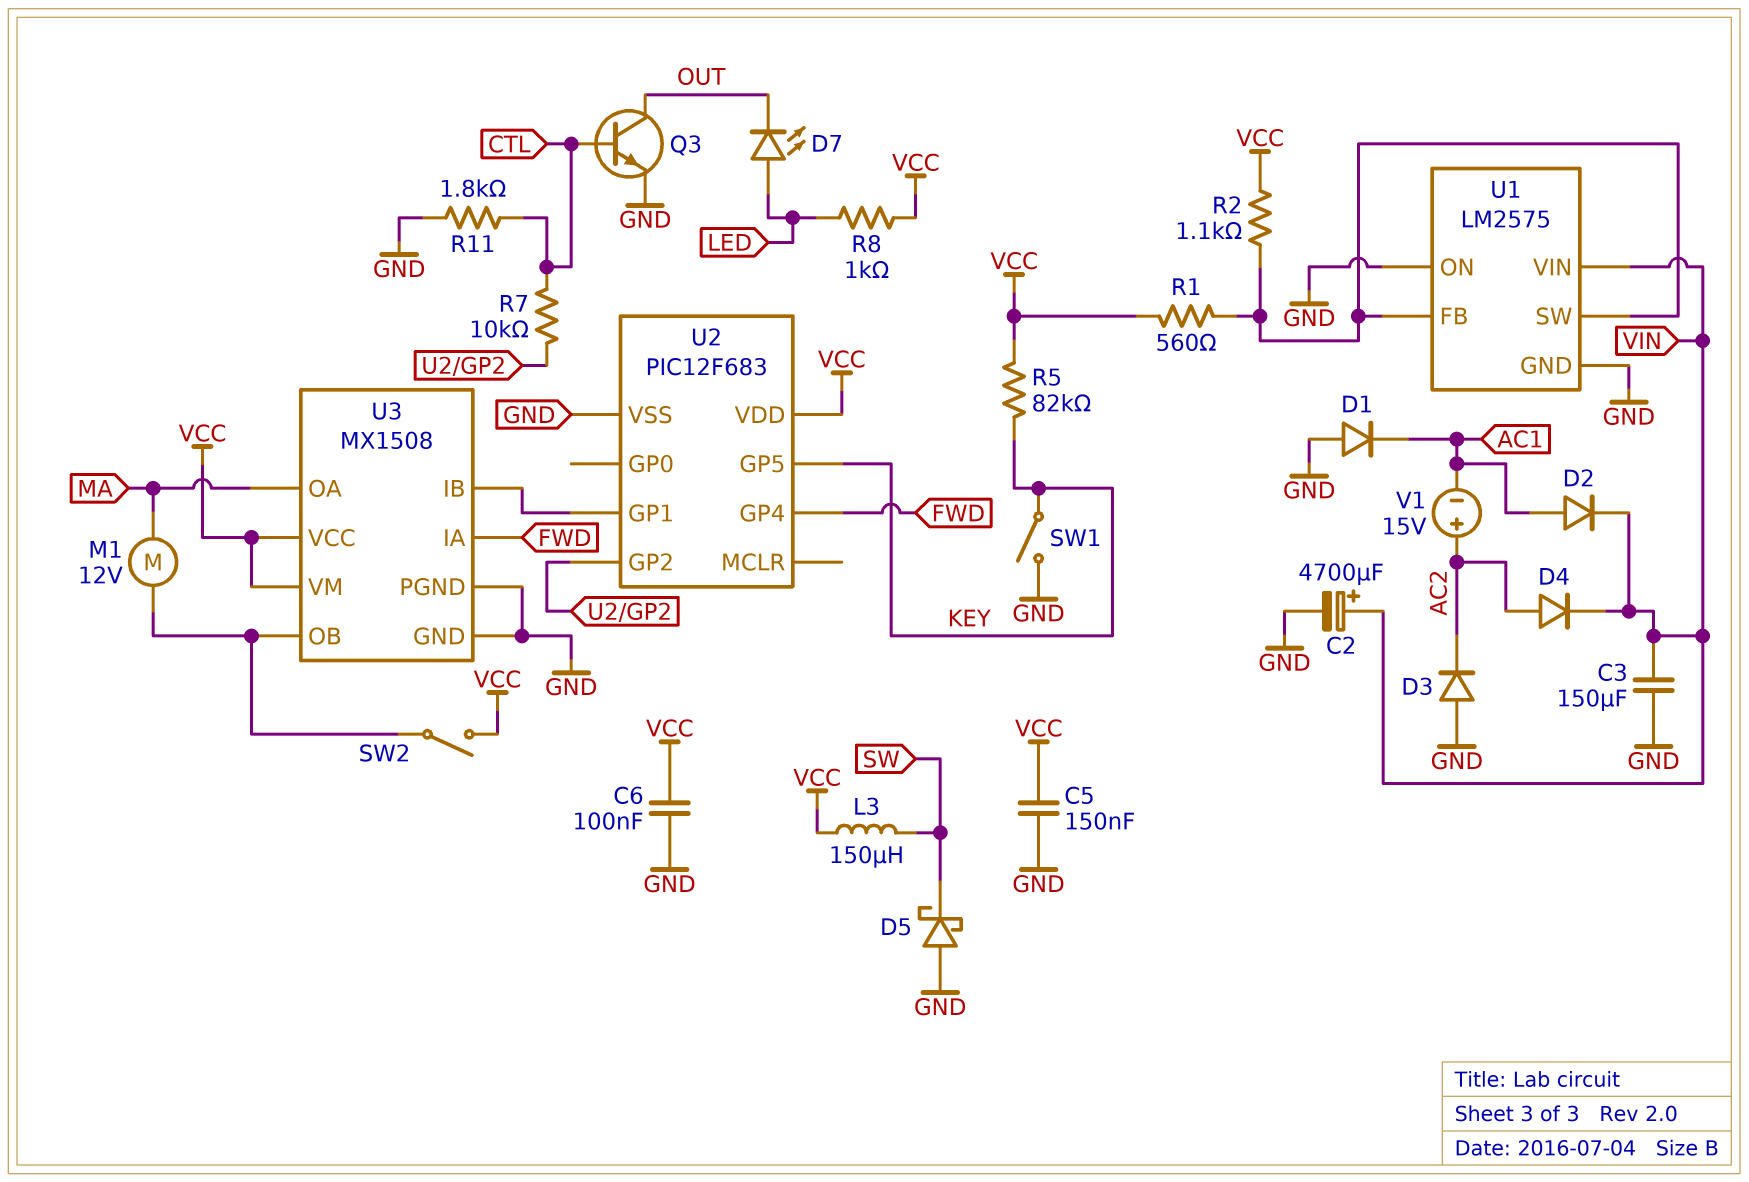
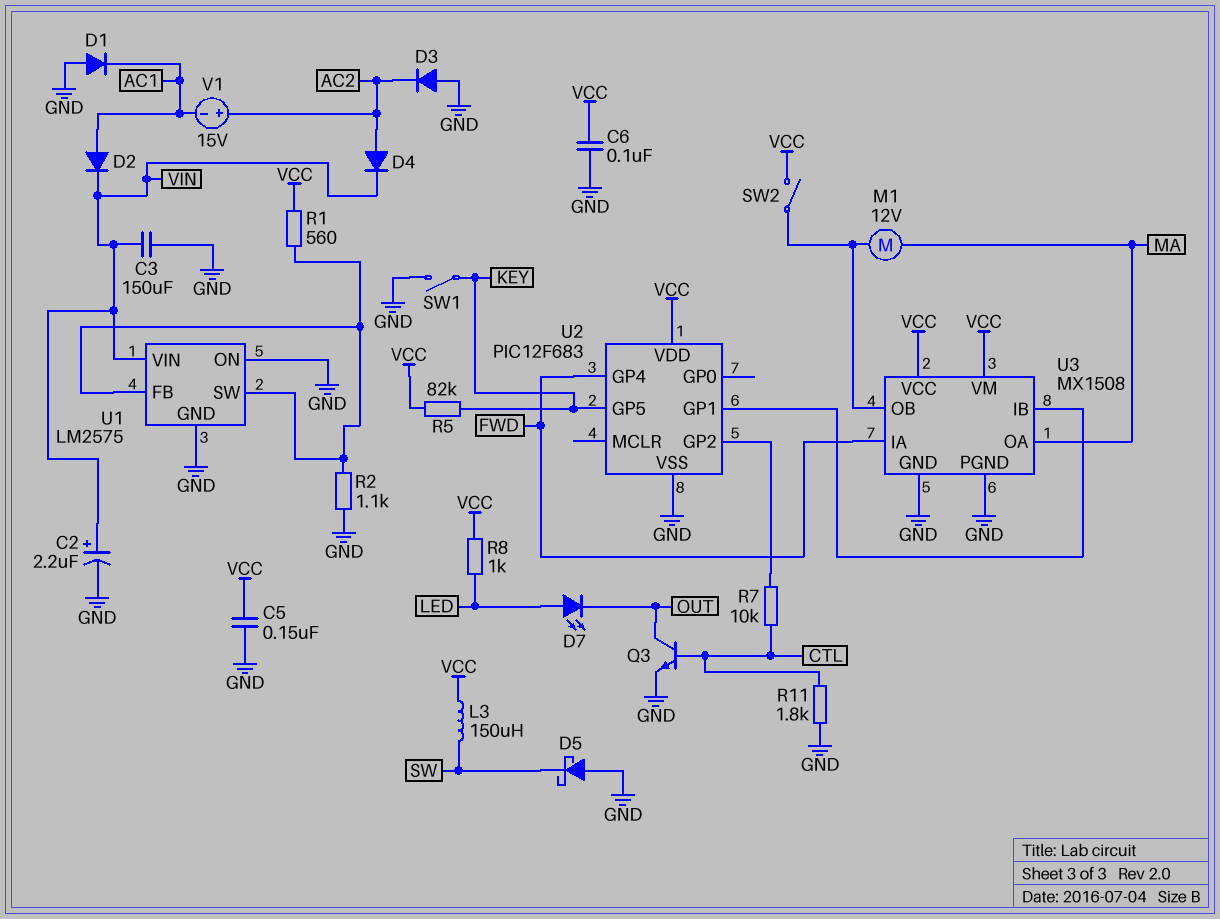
C2: 4700uF (plus VIN, minus GND) -> 2.2uF (plus VIN, minus GND)
R2: 1.1k (U1/FB, VCC) -> 1.1k (GND, U1/FB)

